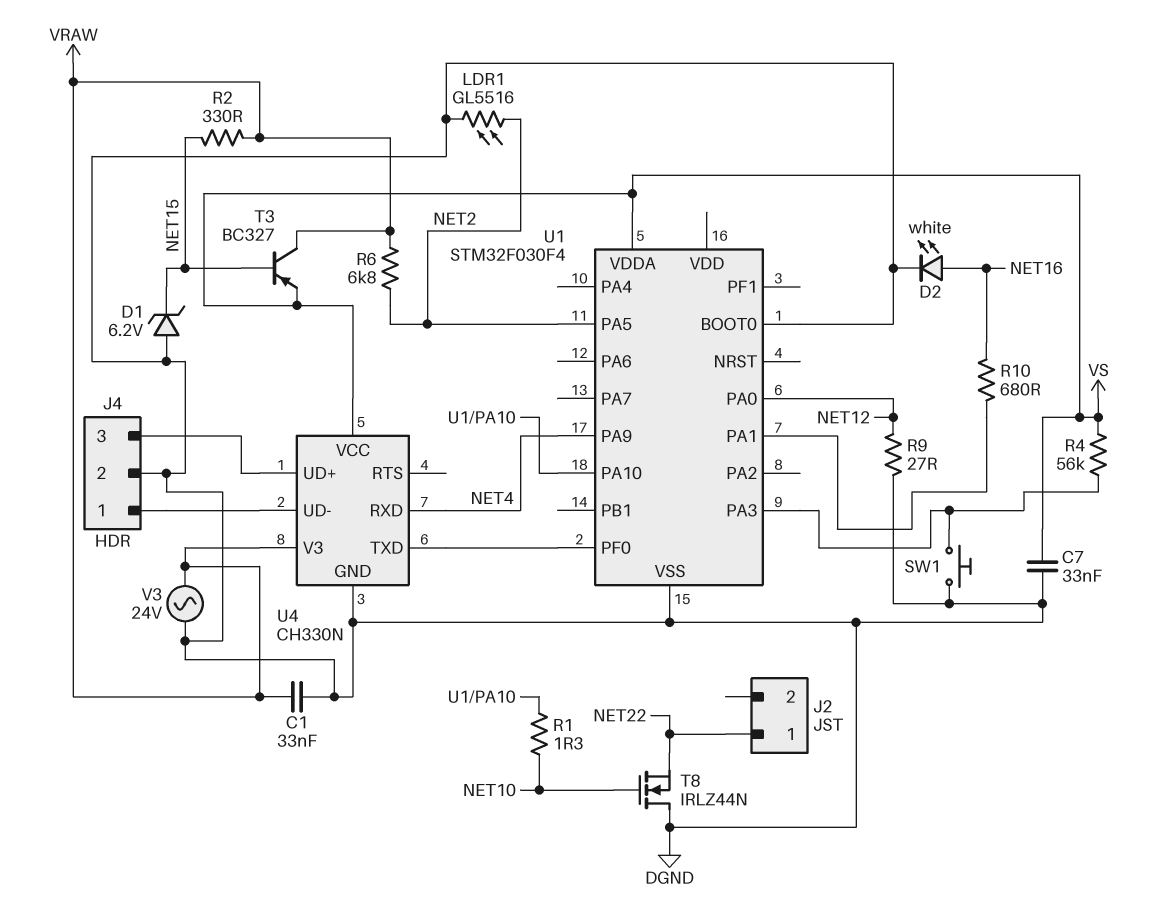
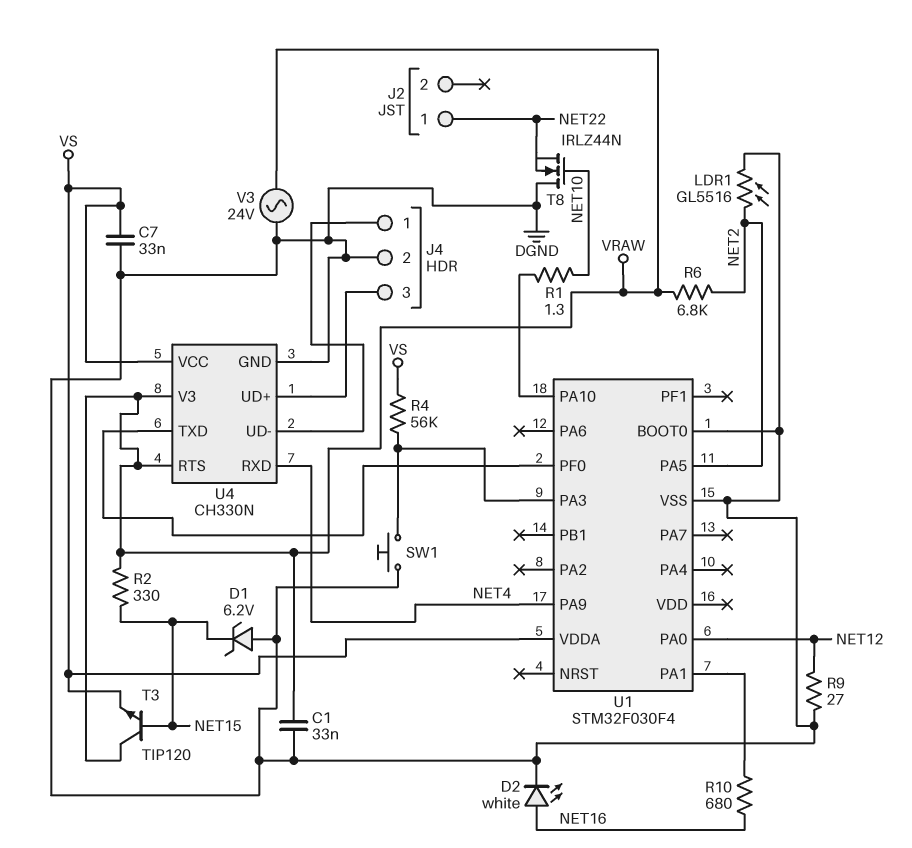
T3: PNP BC327 (B NET15, C VRAW, E VS) -> NPN TIP120 (B NET15, C VRAW, E VS)
U4 pin RTS: none -> VRAW

